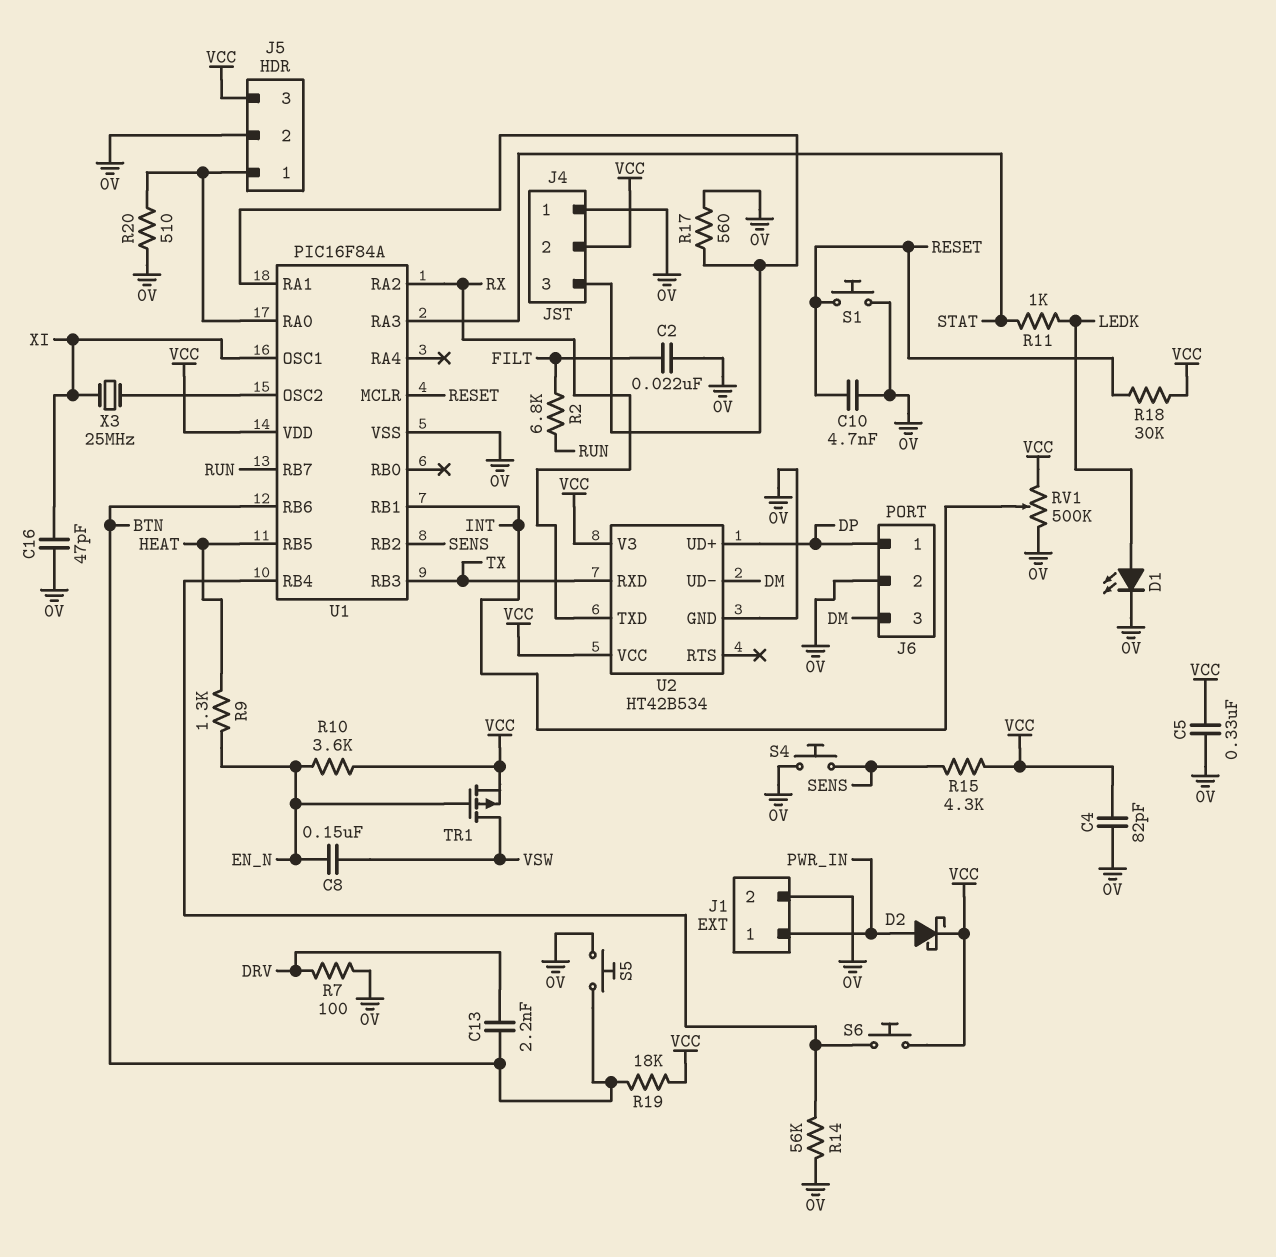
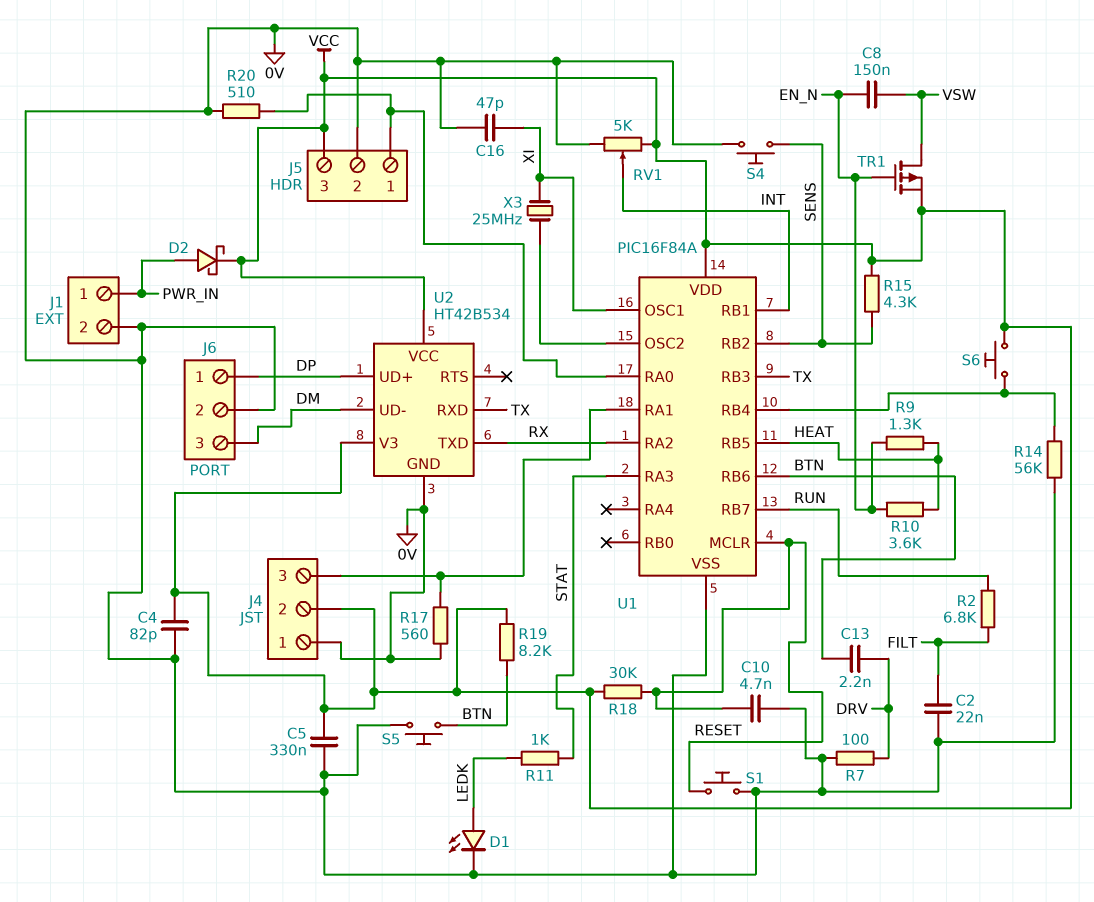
R10: 3.6k (EN_N, VCC) -> 3.6k (EN_N, HEAT)
R19: 18k (BTN, VCC) -> 8.2k (BTN, VCC)
RV1: 500k (0V, VCC, wiper INT) -> 5k (0V, VCC, wiper INT)

